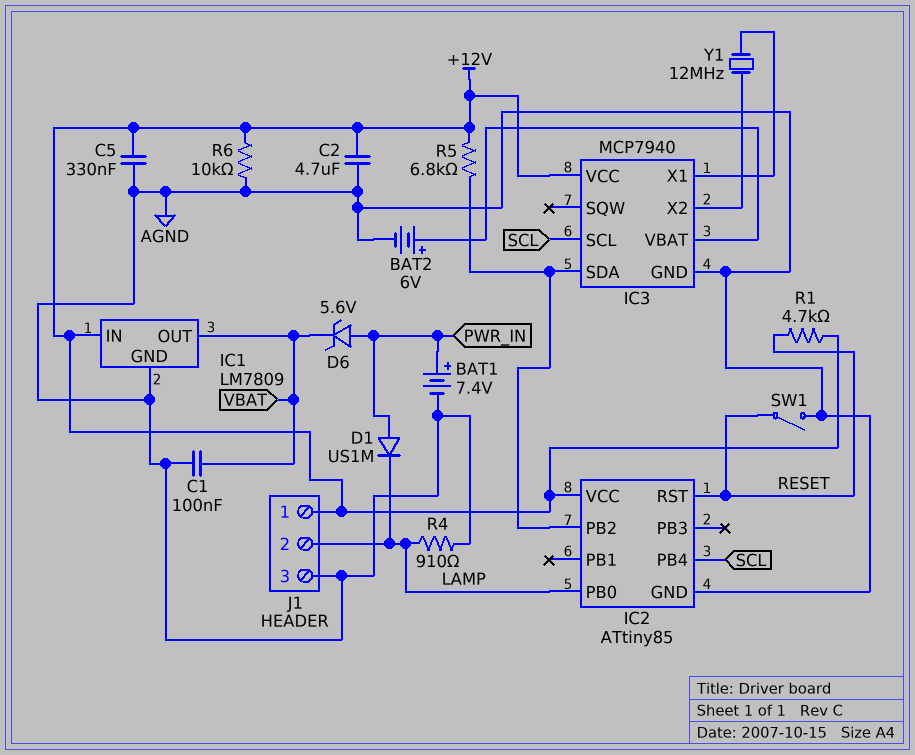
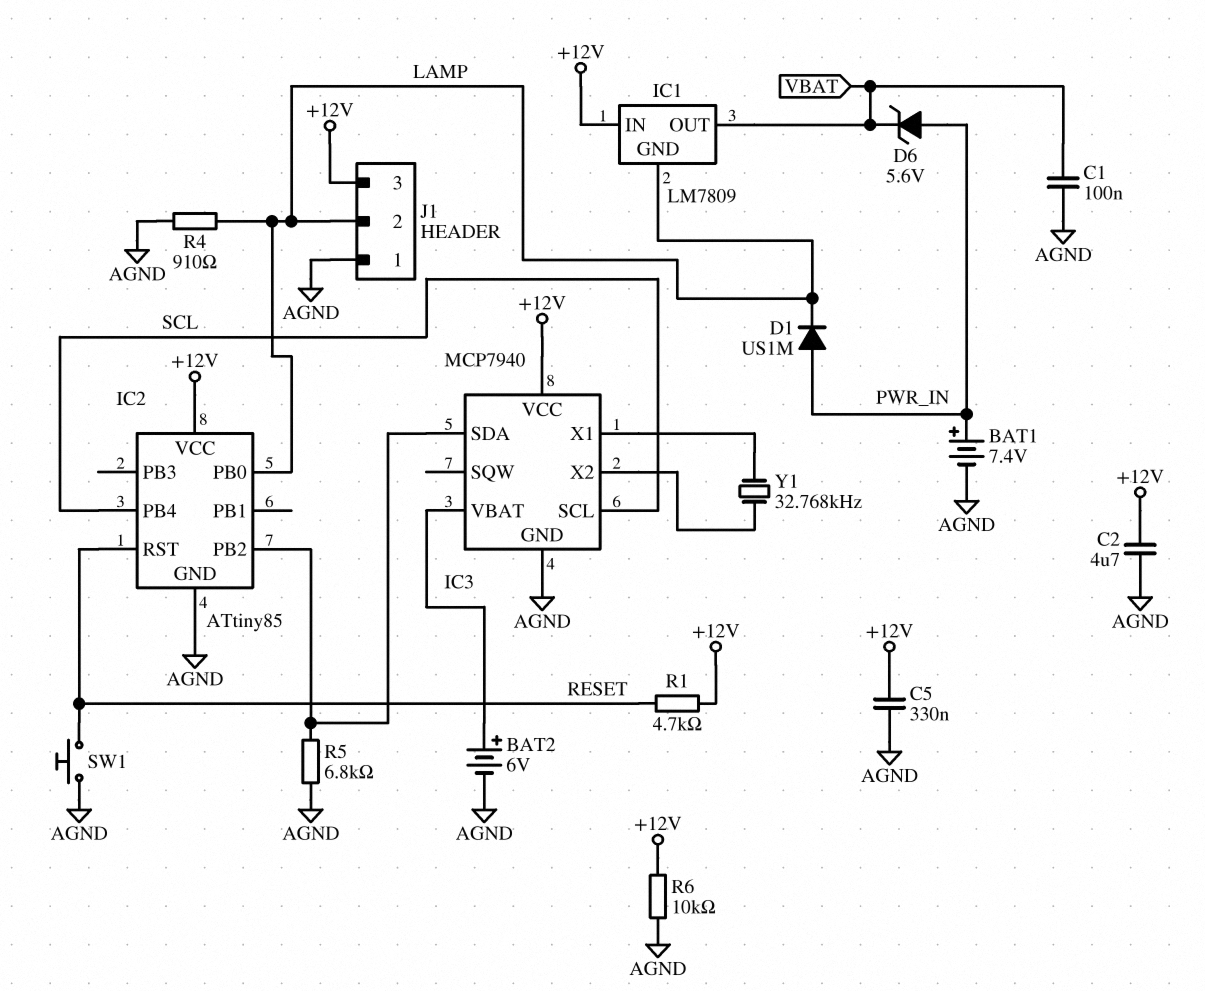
IC1 pin GND: AGND -> LAMP
J1 pin 1: +12V -> AGND
J1 pin 3: AGND -> +12V
R5: 6.8k (+12V, IC2/PB2) -> 6.8k (AGND, IC2/PB2)
SW1: switch (AGND, RESET) -> button (AGND, RESET)
Y1: 12MHz (IC3/X1, IC3/X2) -> 32.768kHz (IC3/X1, IC3/X2)

